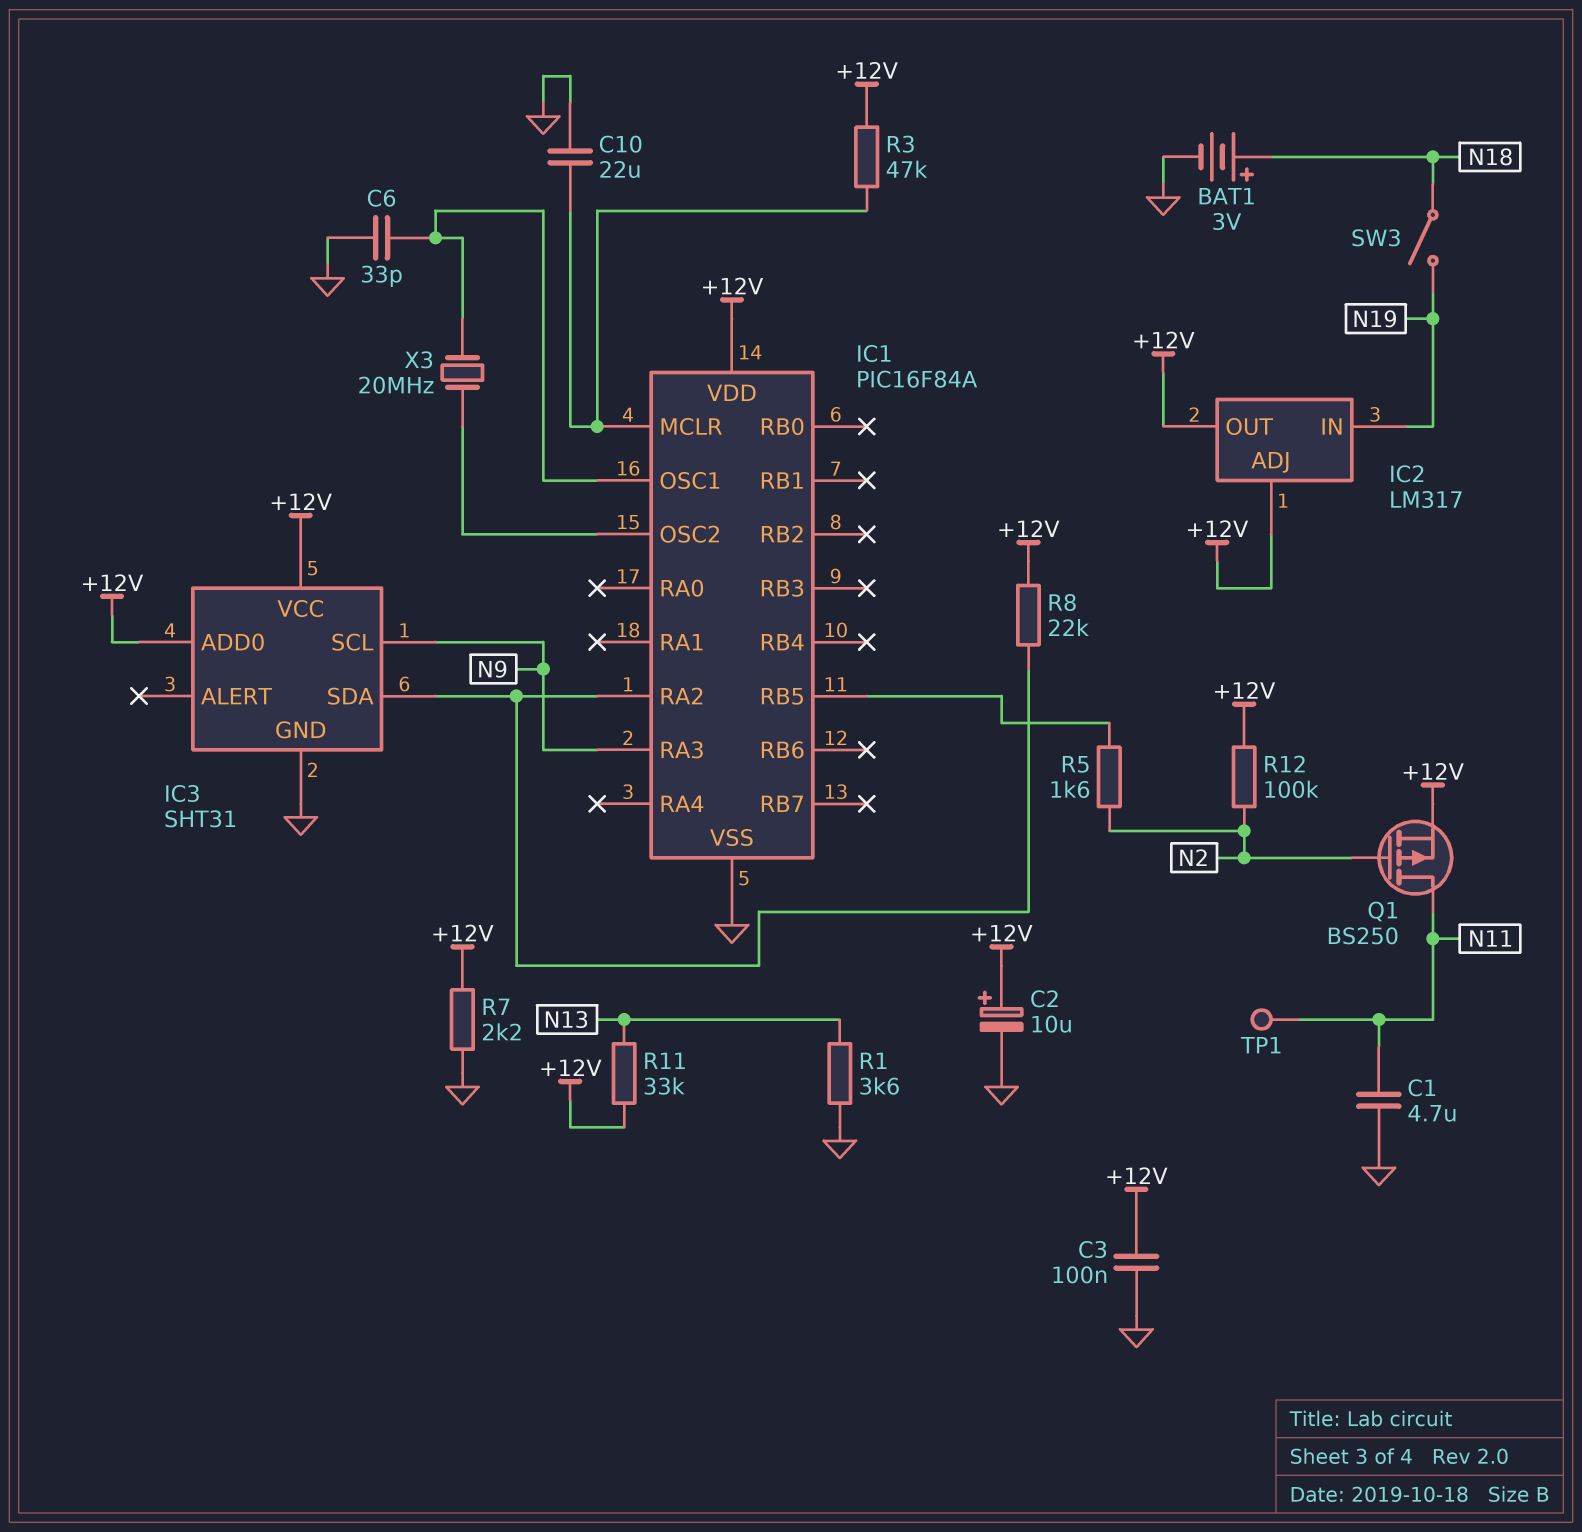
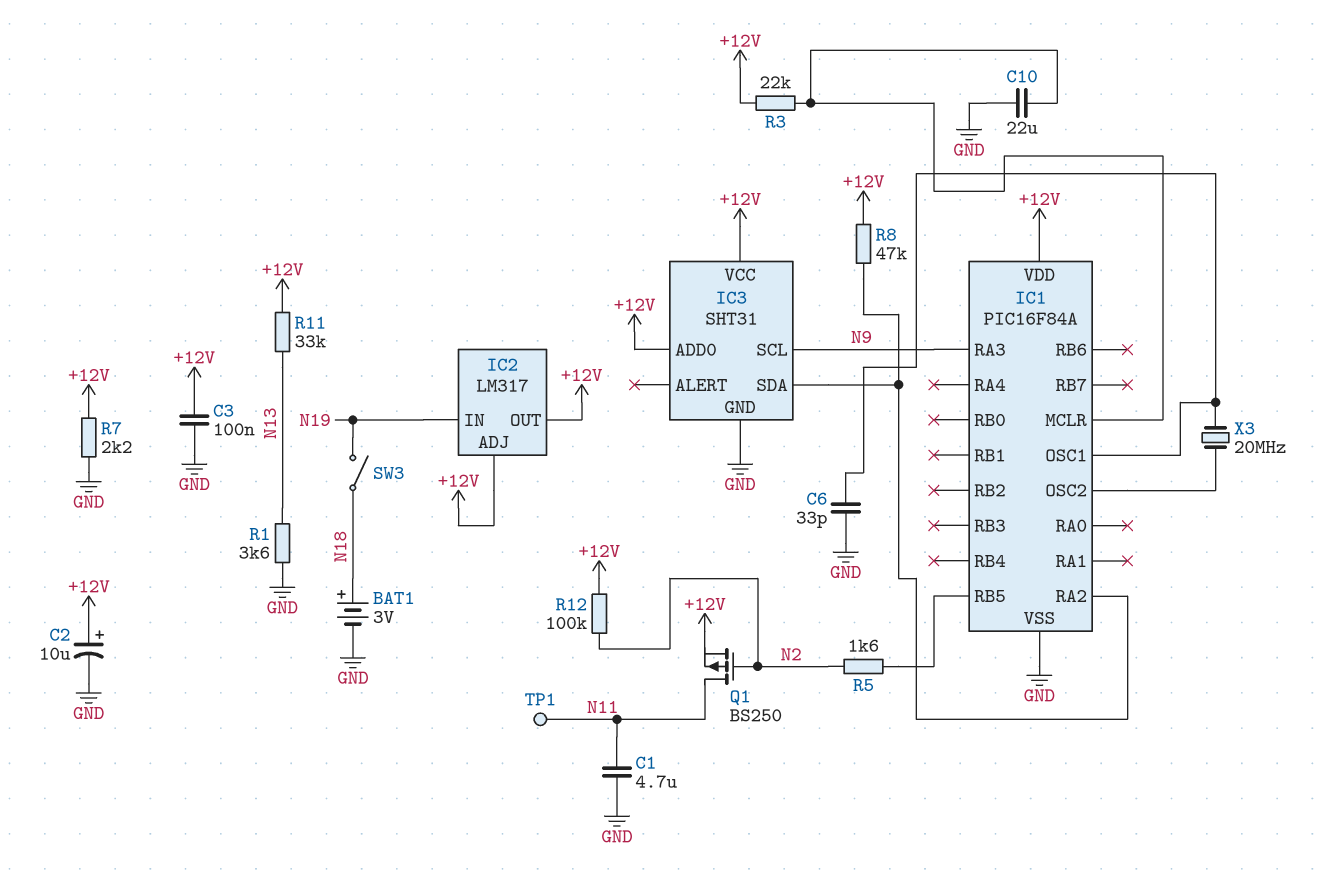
R3: 47k (+12V, IC1/MCLR) -> 22k (+12V, IC1/MCLR)
R8: 22k (+12V, IC1/RA2) -> 47k (+12V, IC1/RA2)

